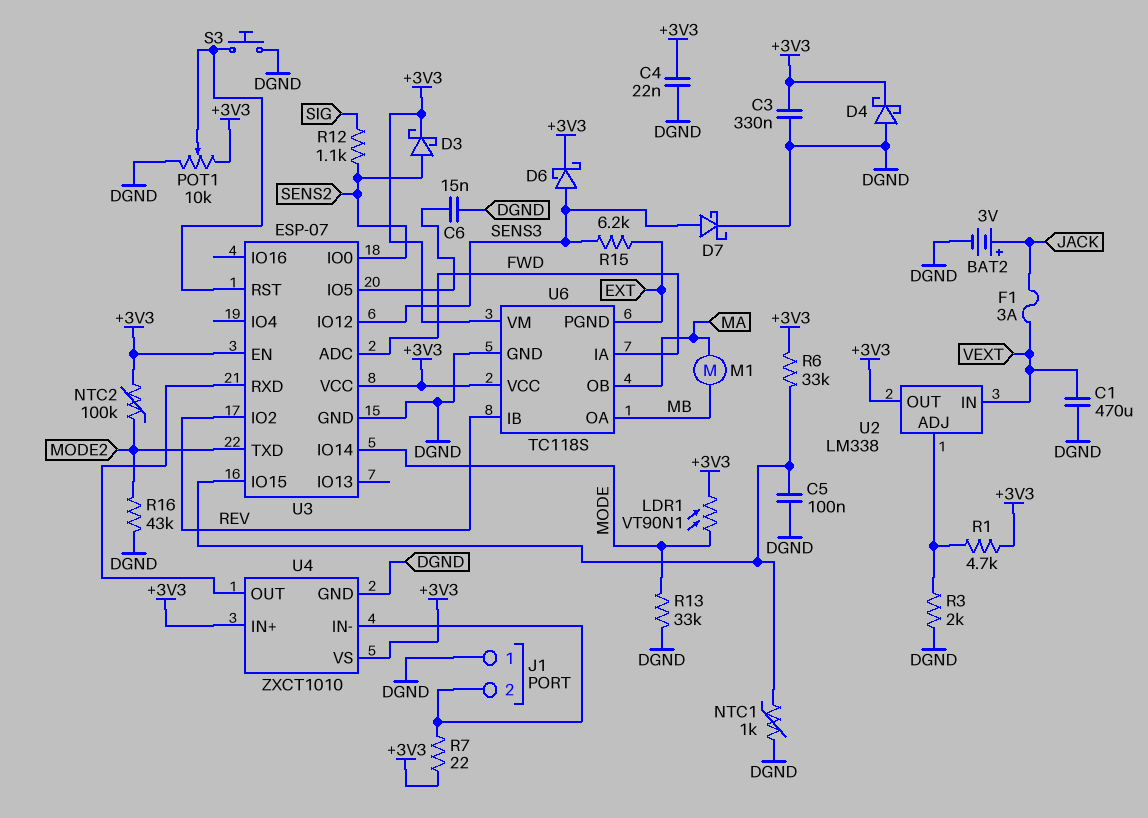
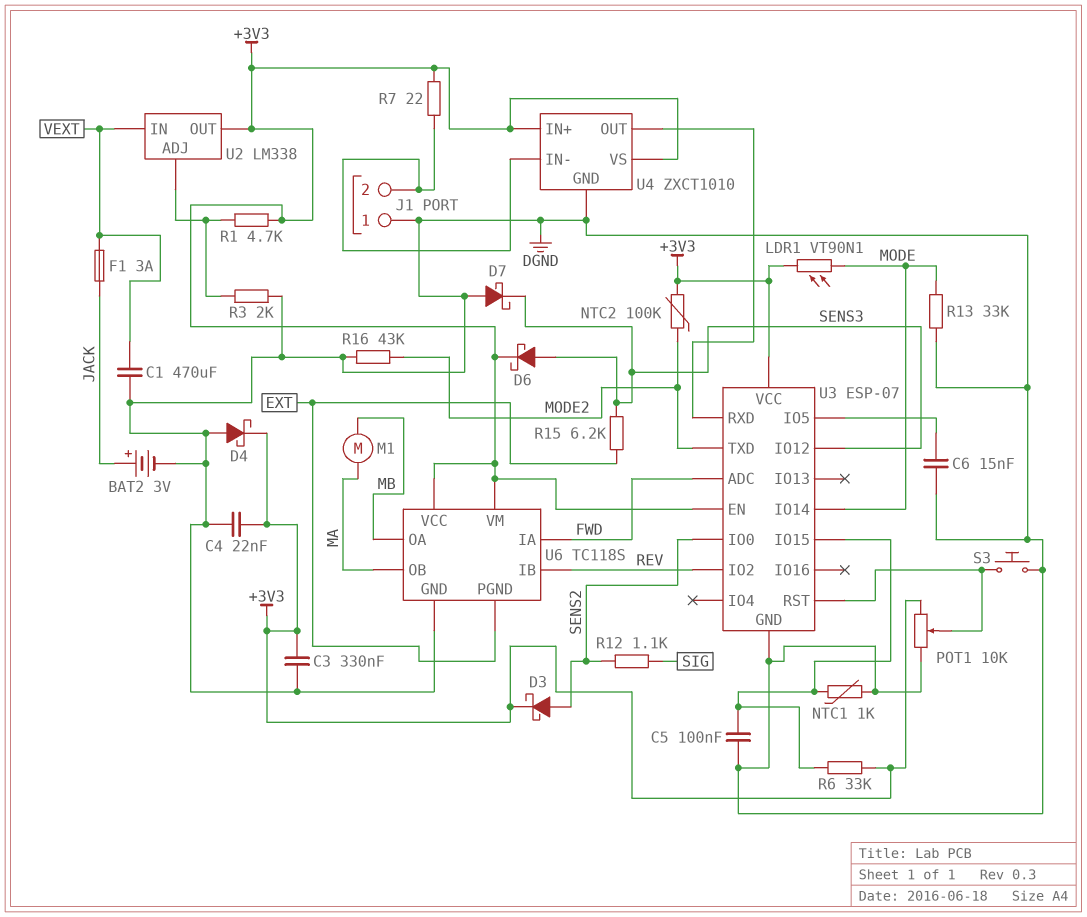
D7: schottky (A SENS3, K DGND) -> schottky (A DGND, K SENS3)

